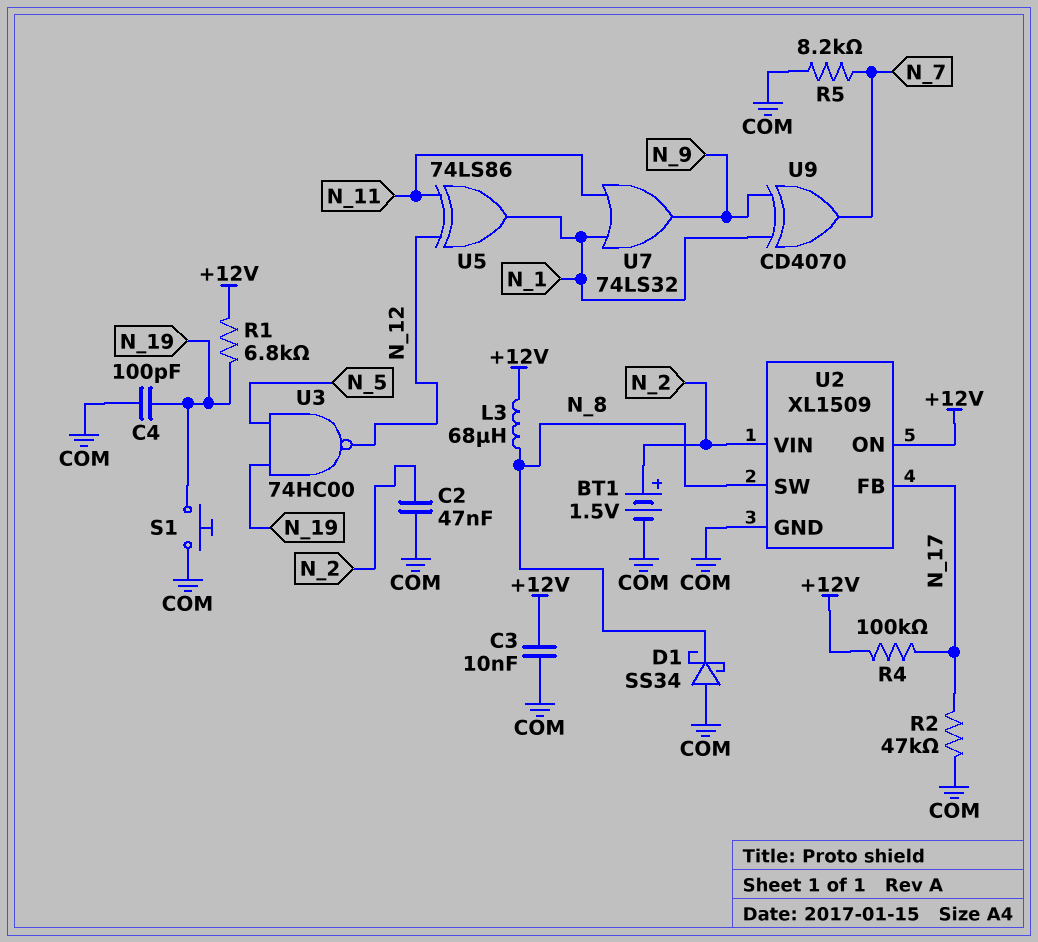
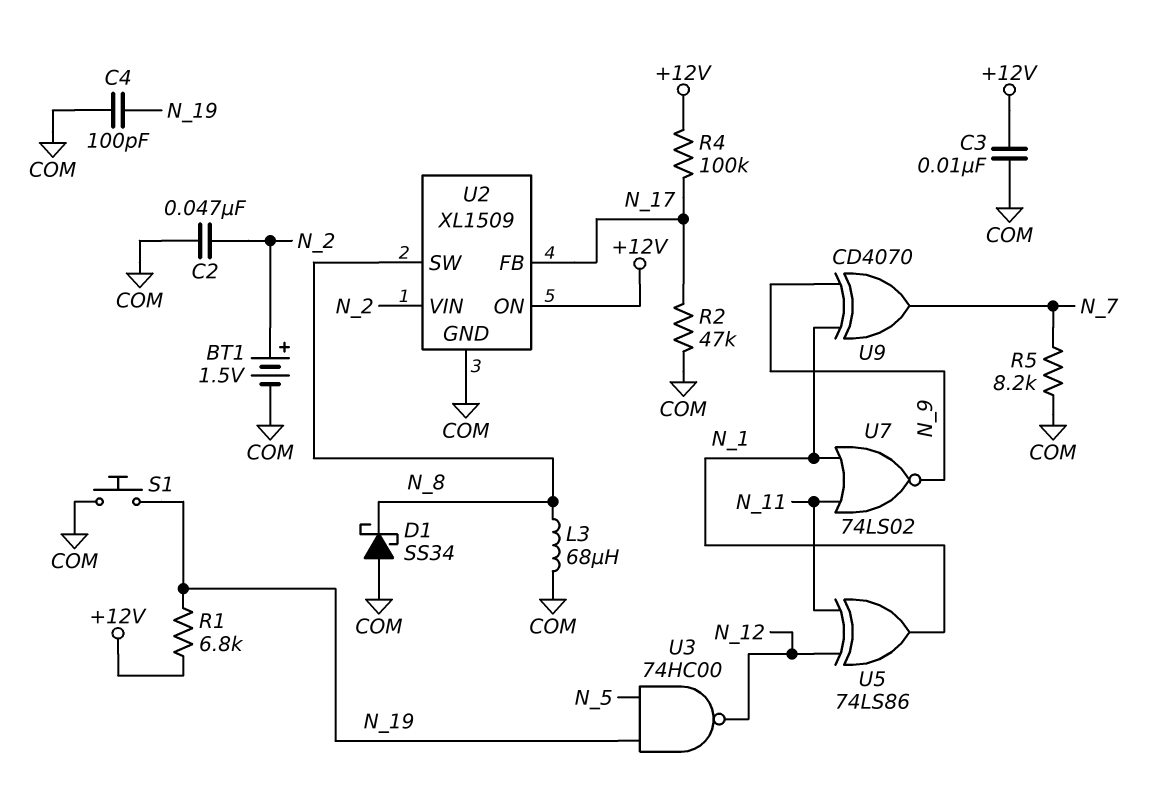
L3: 68uH (+12V, N_8) -> 68uH (COM, N_8)
U7: OR 74LS32 (in N_1, in N_11, out N_9) -> NOR 74LS02 (in N_1, in N_11, out N_9)

